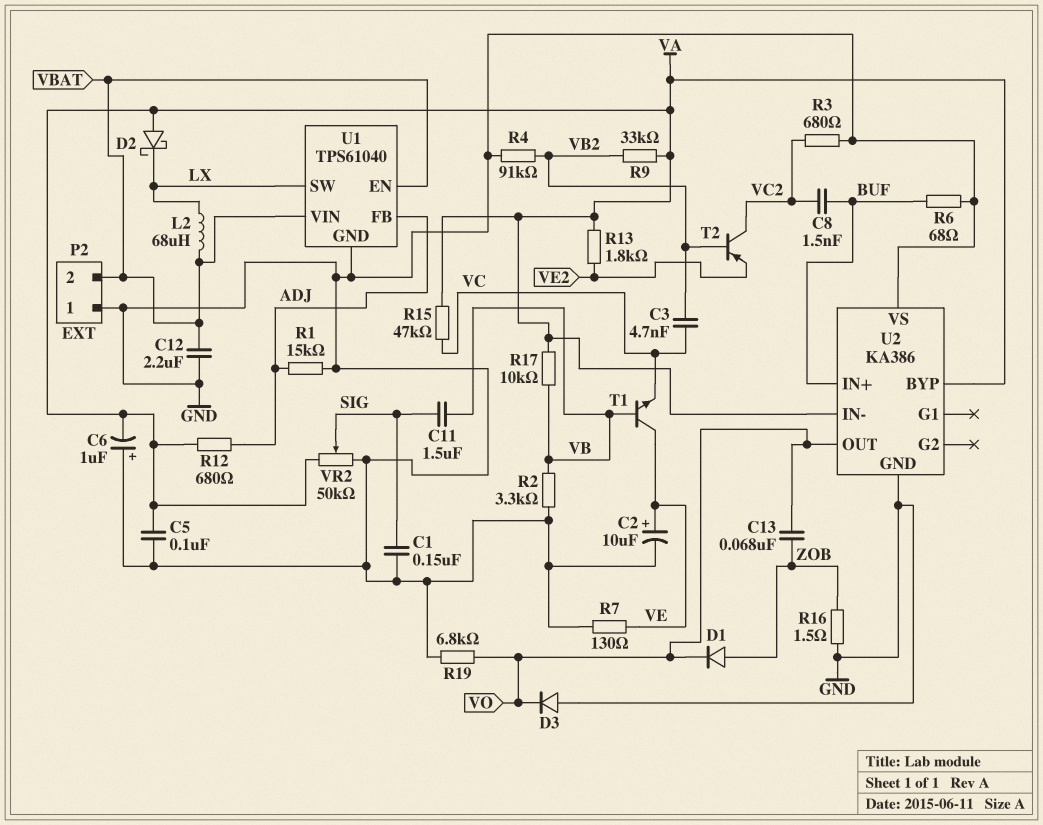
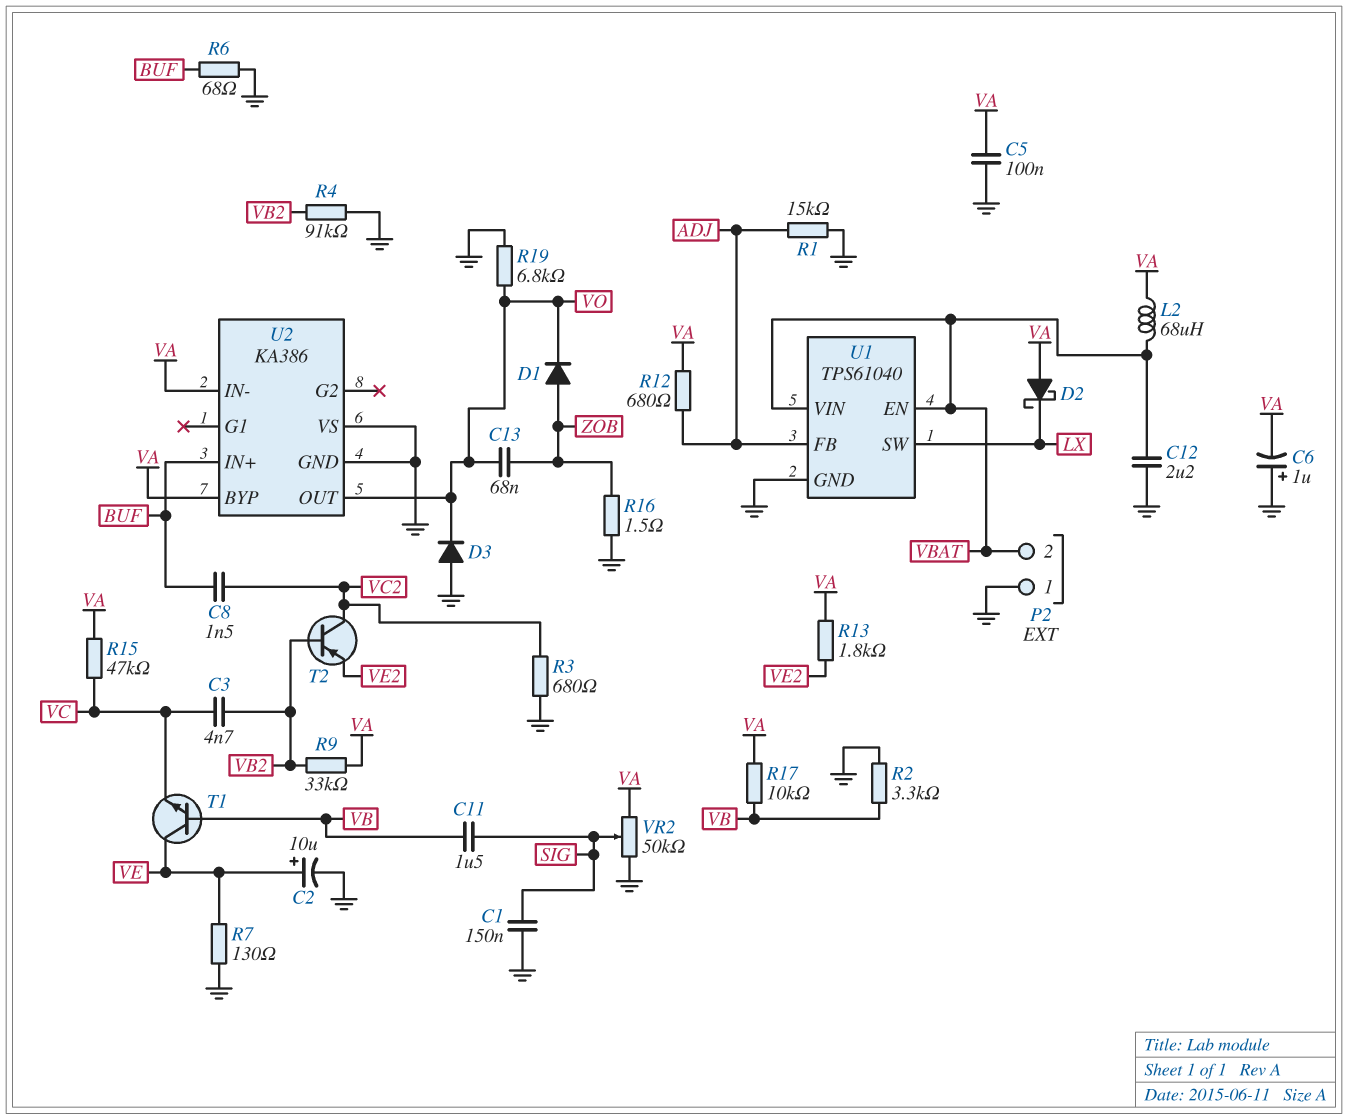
L2: 68uH (LX, VBAT) -> 68uH (VA, VBAT)

